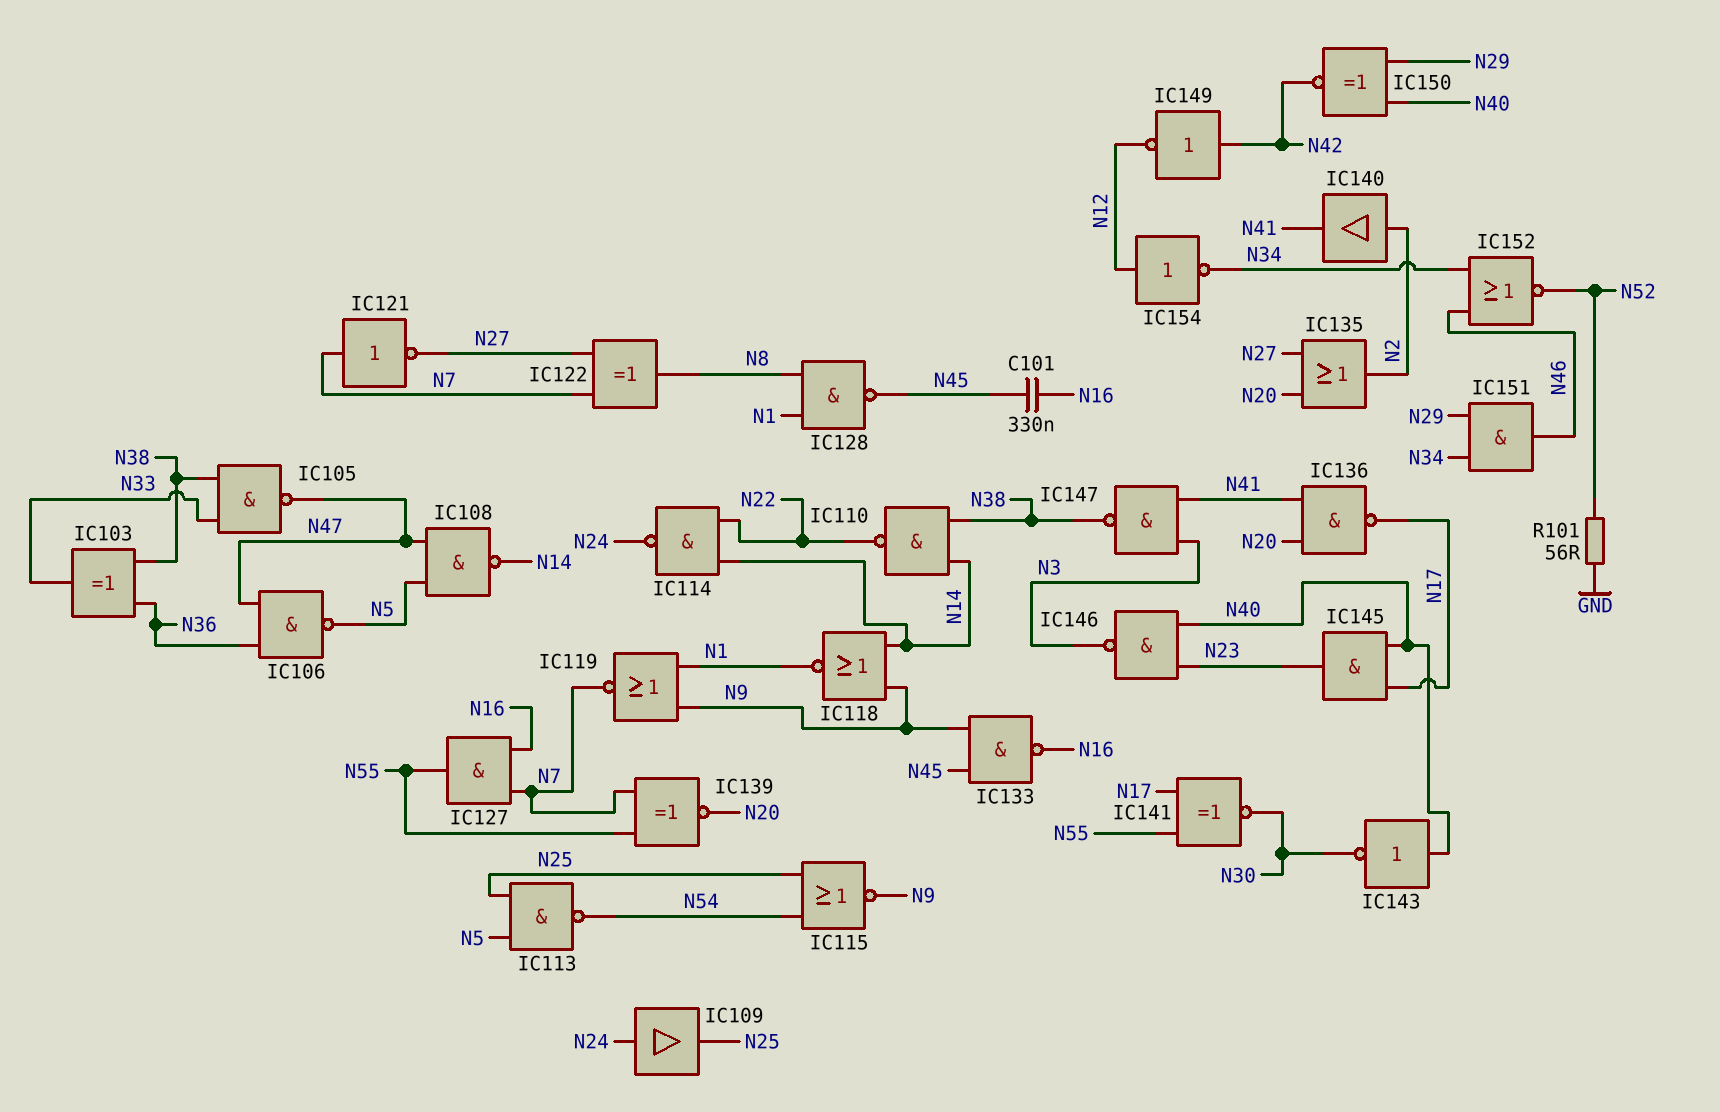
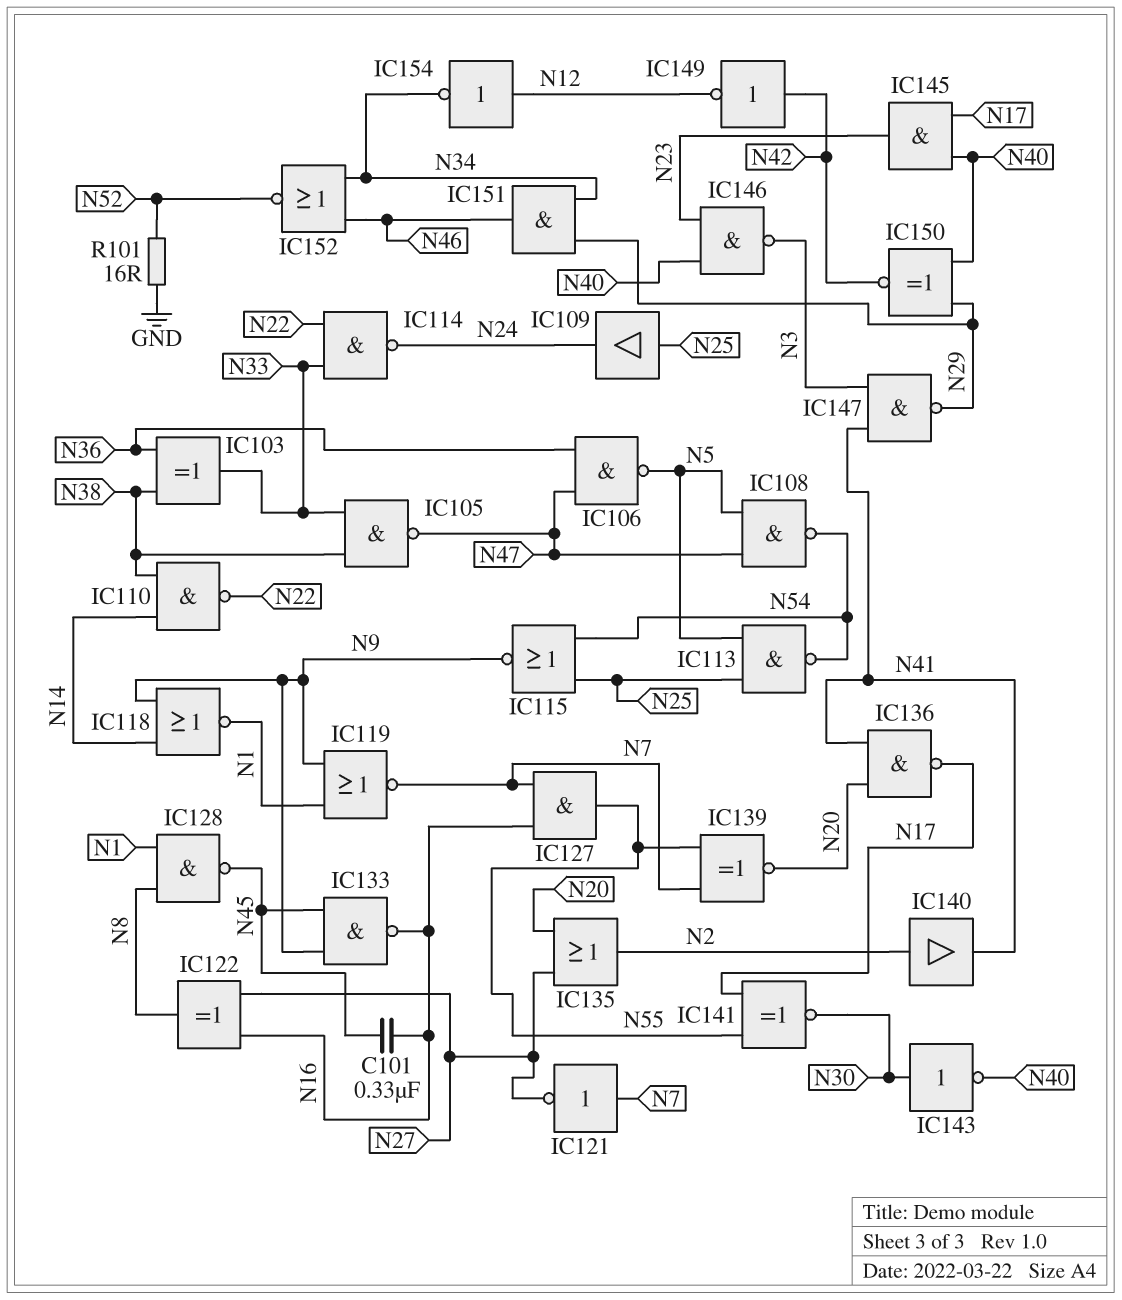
IC108: NAND (in N5, in N47, out N14) -> NAND (in N5, in N47, out N54)
IC109: buffer (in N24, out N25) -> buffer (in N25, out N24)
IC114: NAND (in N14, in N22, out N24) -> NAND (in N22, in N33, out N24)
IC122: XOR (in N7, in N27, out N8) -> XOR (in N16, in N27, out N8)
IC143: NOT (in N40, out N30) -> NOT (in N30, out N40)
IC147: NAND (in N3, in N41, out N38) -> NAND (in N3, in N41, out N29)
R101: 56 (GND, N52) -> 16 (GND, N52)

